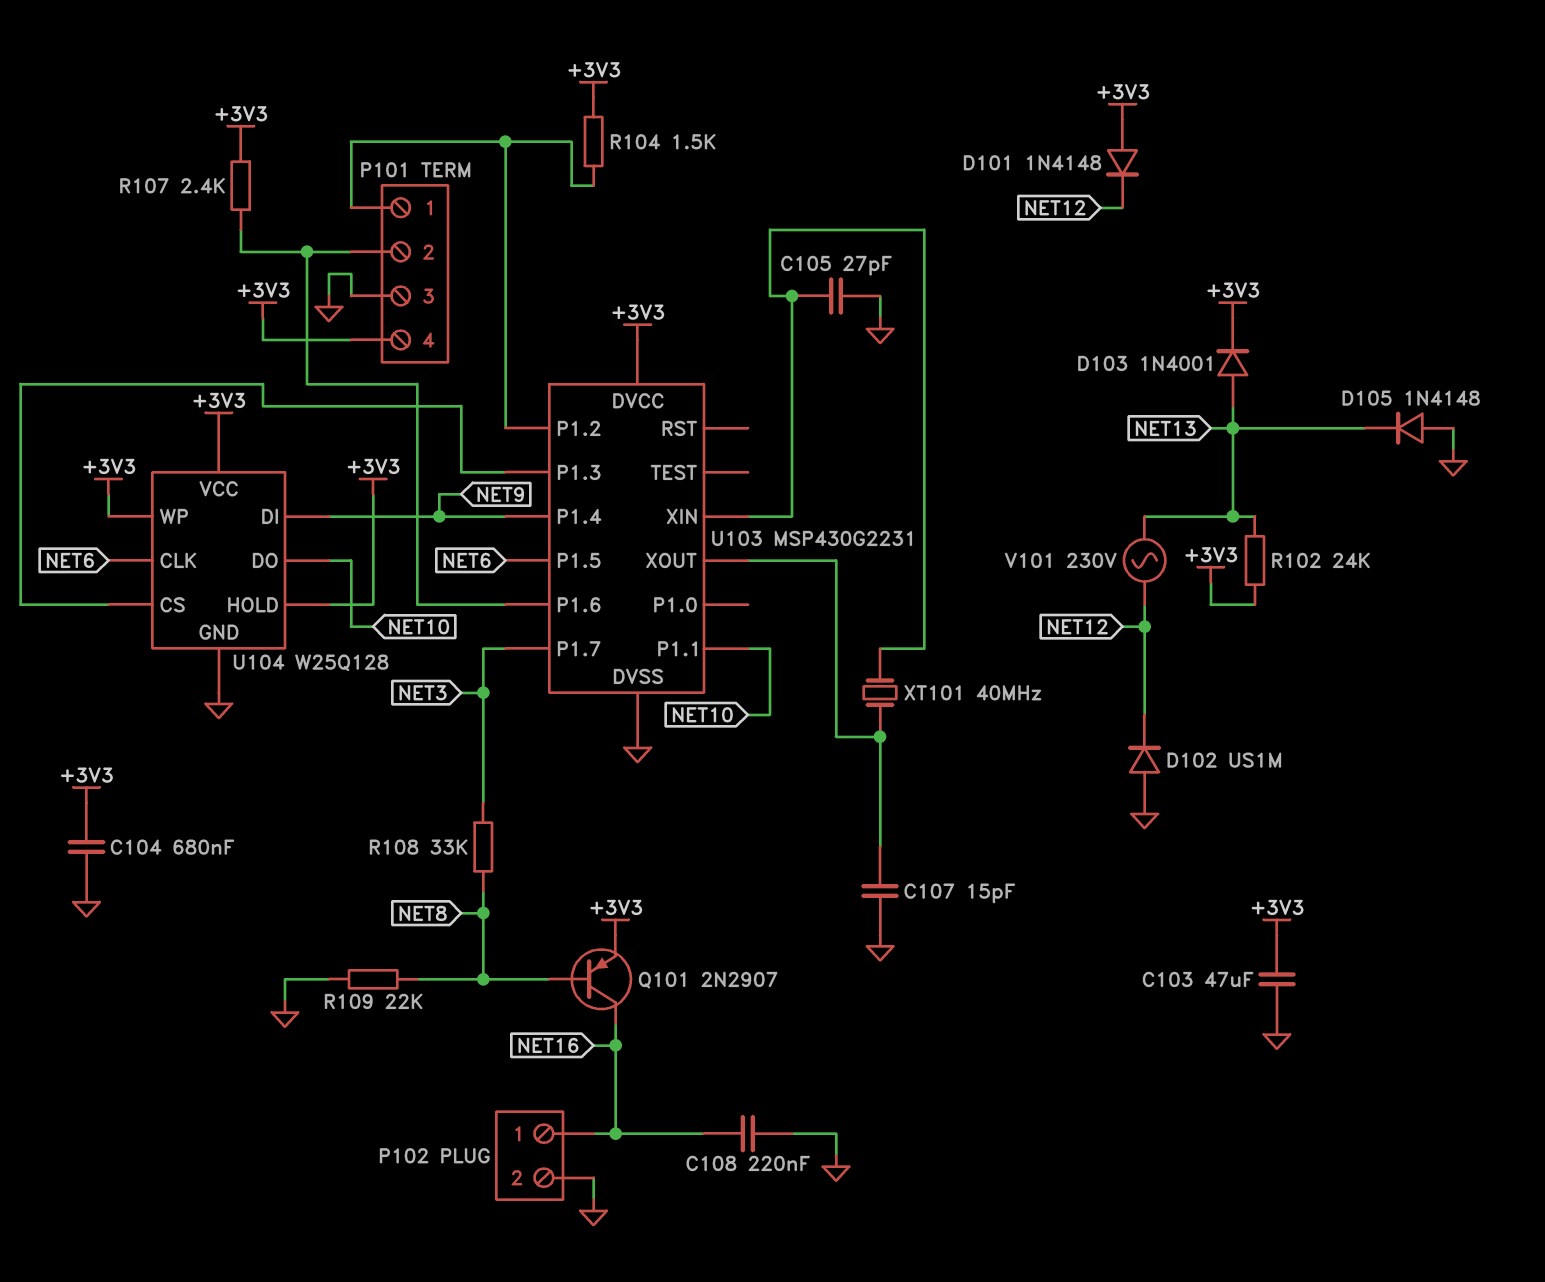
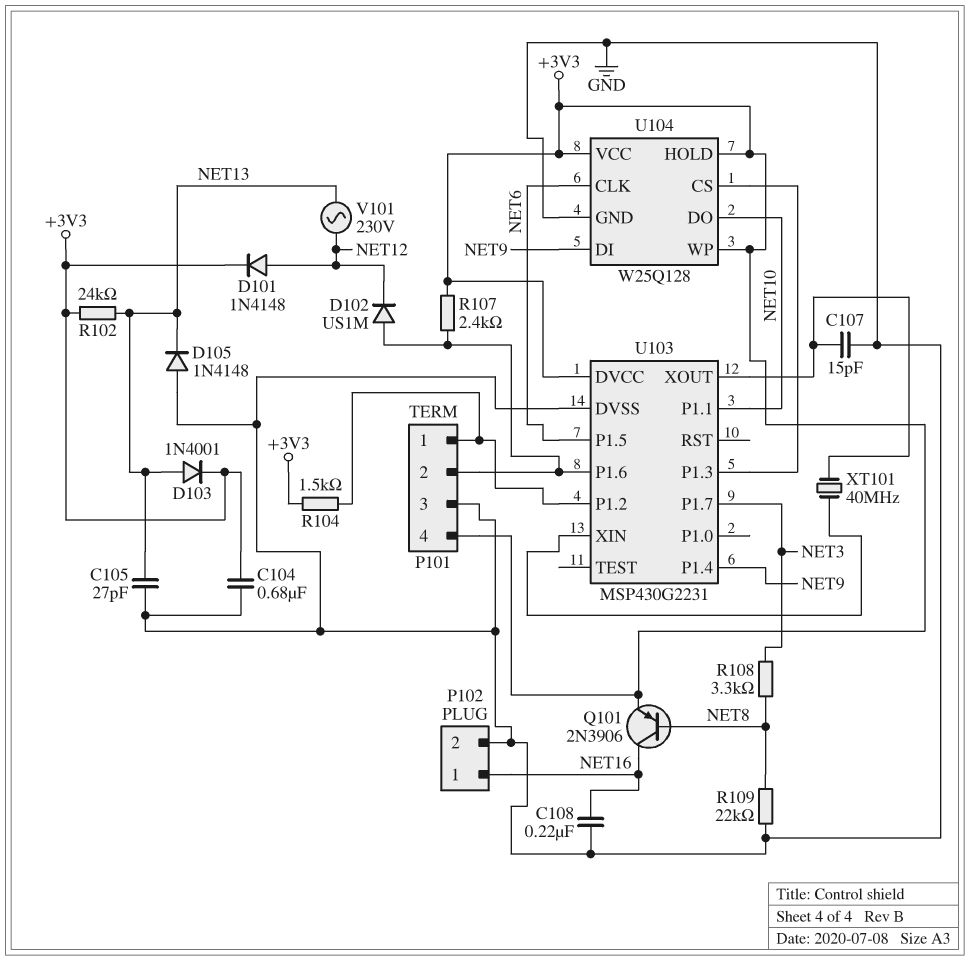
C103: 47uF (+3V3, GND) -> none
C105: 27pF (GND, U103/XIN) -> 27pF (GND, NET13)
D101: diode 1N4148 (A +3V3, K NET12) -> diode 1N4148 (A NET12, K +3V3)
D102: diode US1M (A GND, K NET12) -> diode US1M (A P101/2, K NET12)
Q101: PNP 2N2907 (B NET8, C NET16, E +3V3) -> PNP 2N3906 (B NET8, C NET16, E +3V3)
R108: 33k (NET3, NET8) -> 3.3k (NET3, NET8)

